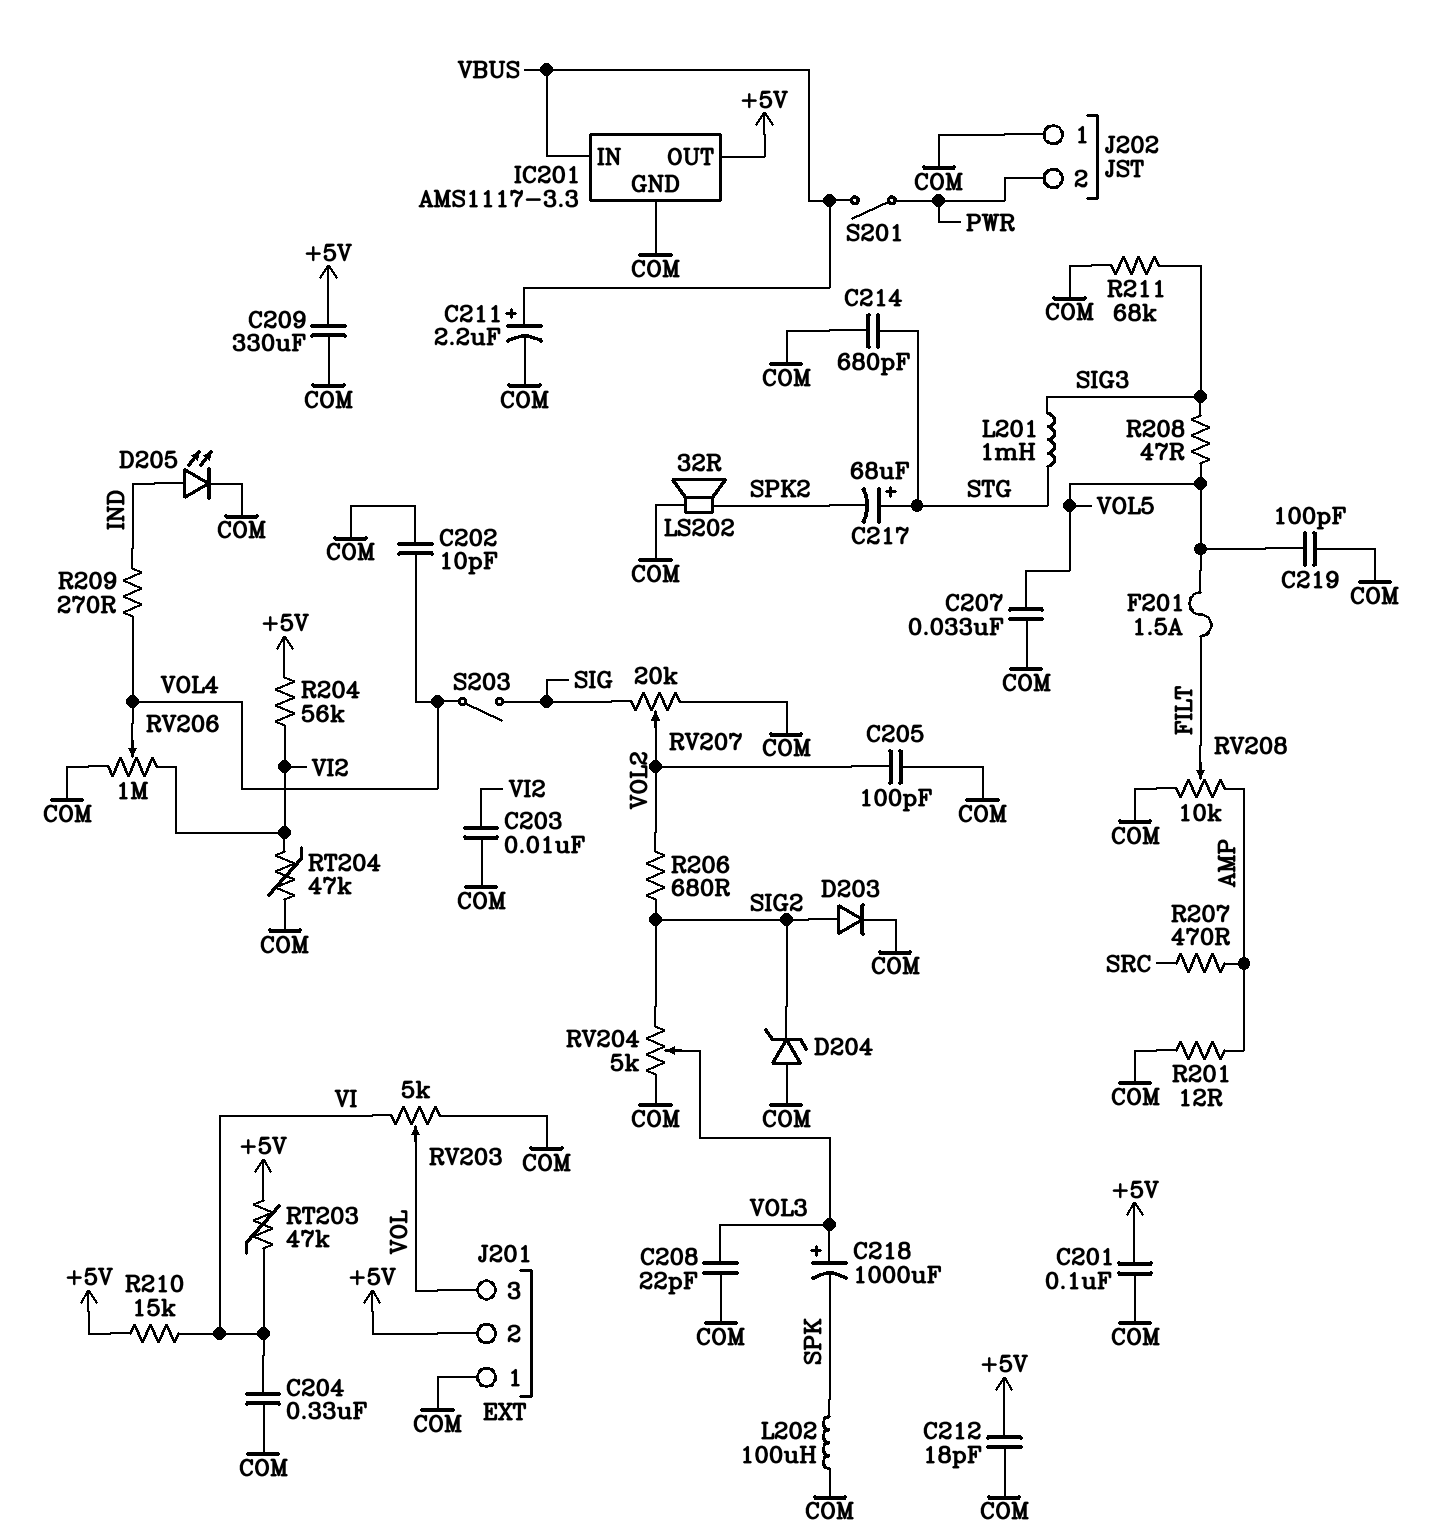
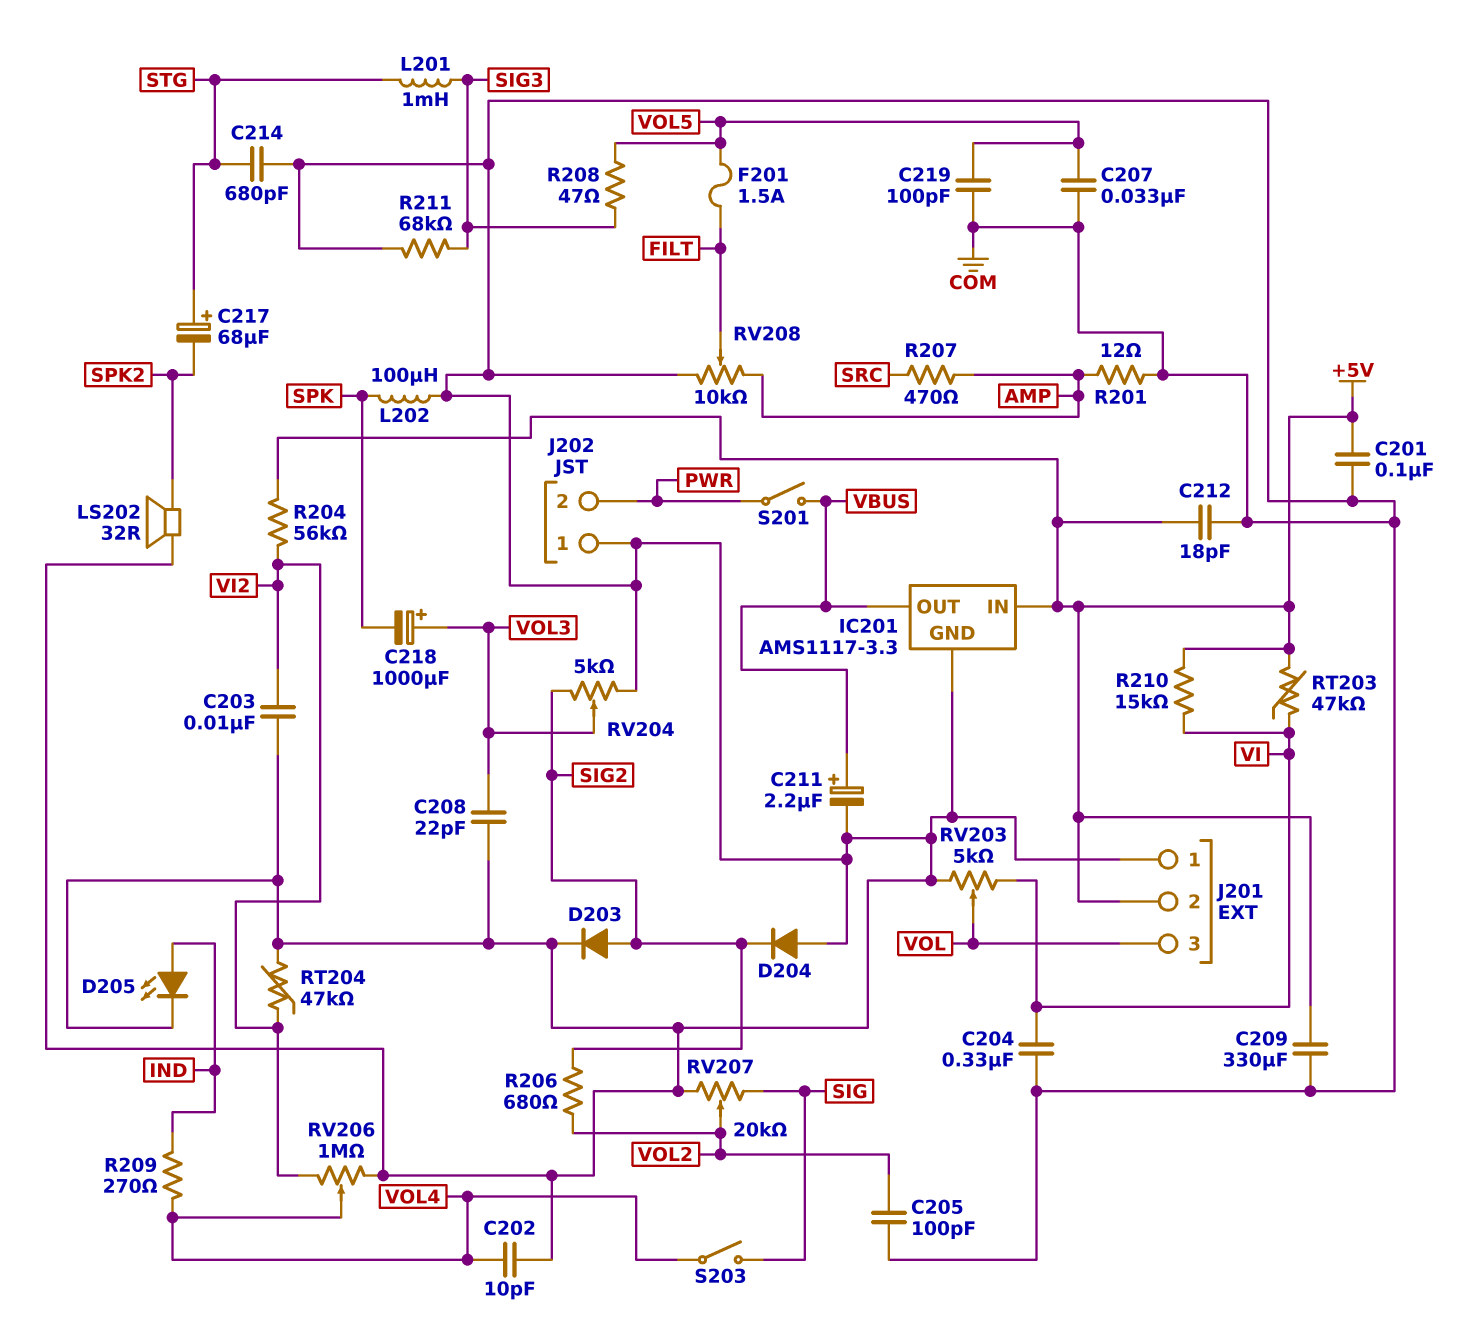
D204: zener (A COM, K SIG2) -> diode (A COM, K SIG2)
IC201 pin IN: VBUS -> +5V
IC201 pin OUT: +5V -> VBUS

